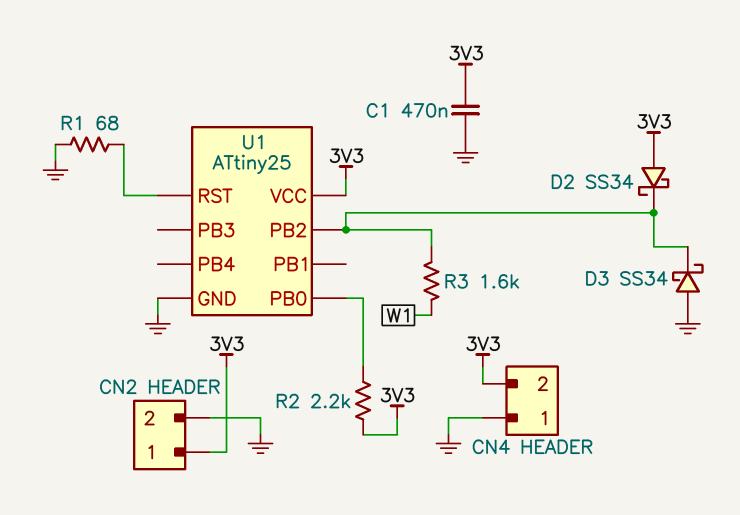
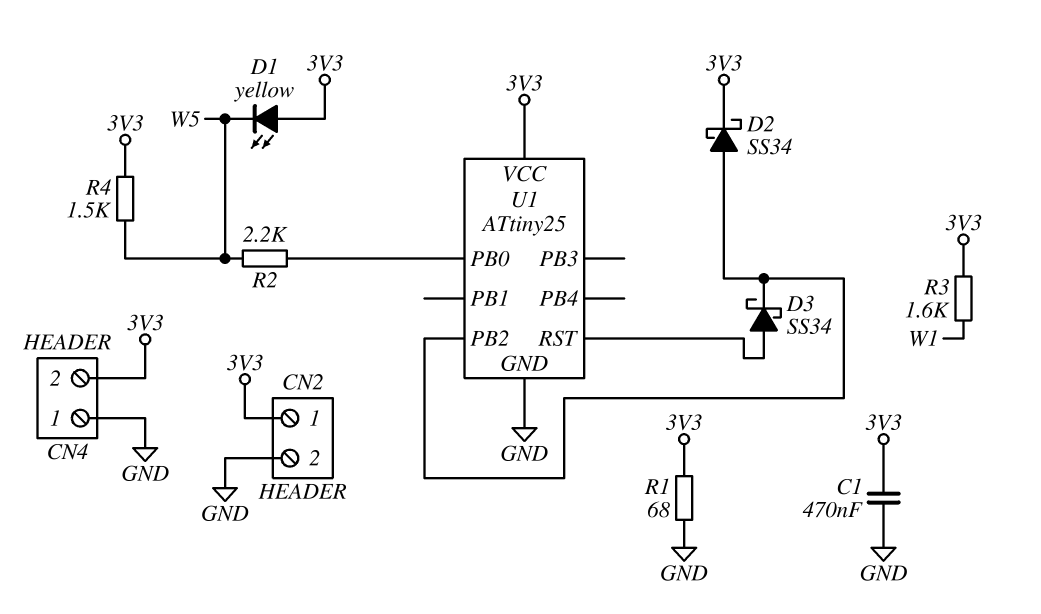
D1: none -> LED yellow (A 3V3, K W5)
D2: schottky SS34 (A 3V3, K U1/PB2) -> schottky SS34 (A U1/PB2, K 3V3)
D3: schottky SS34 (A GND, K U1/PB2) -> schottky SS34 (A U1/RST, K U1/PB2)
R1: 68 (GND, U1/RST) -> 68 (3V3, GND)
R2: 2.2k (3V3, U1/PB0) -> 2.2k (U1/PB0, W5)
R3: 1.6k (U1/PB2, W1) -> 1.6k (3V3, W1)
R4: none -> 1.5k (3V3, W5)

